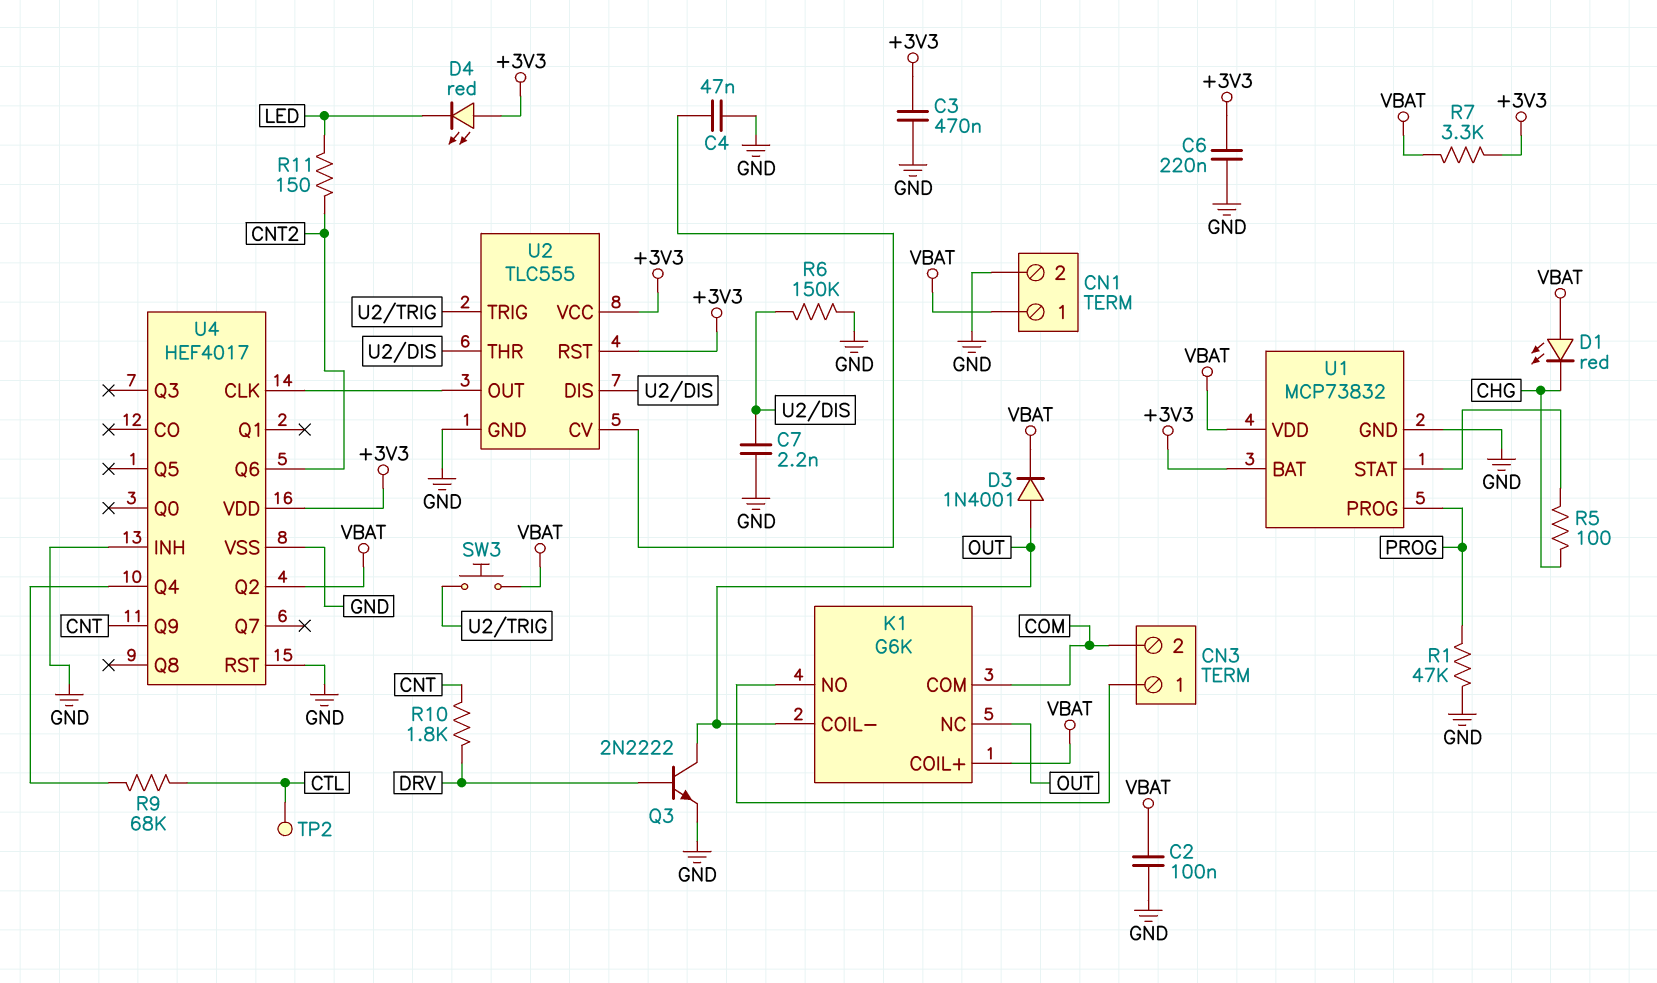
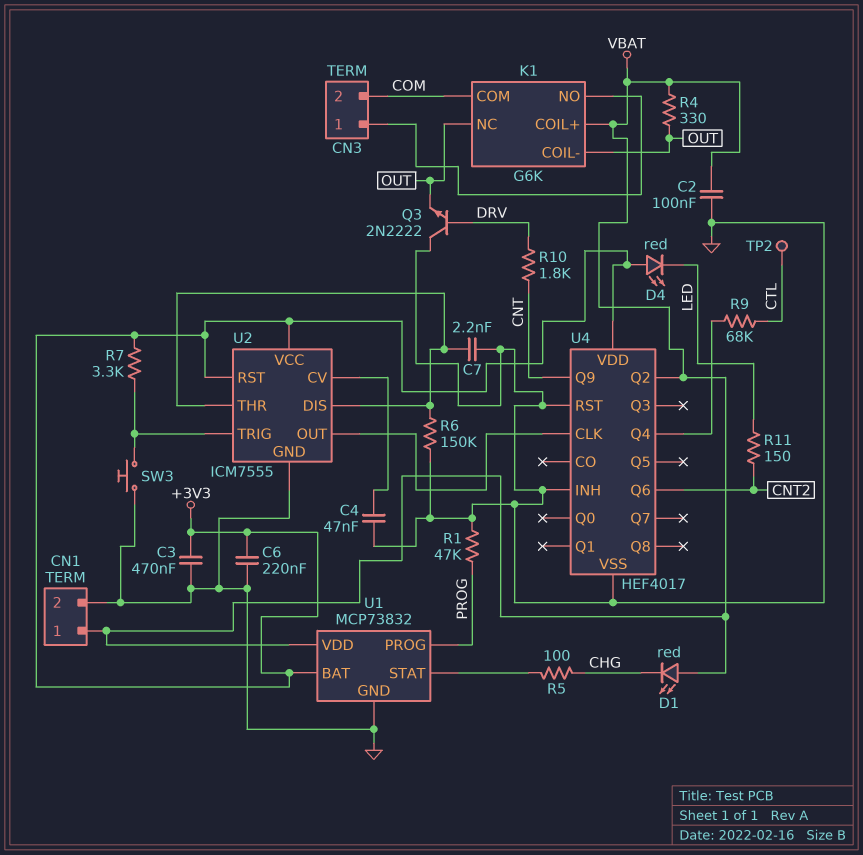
D3: diode 1N4001 (A OUT, K VBAT) -> none
Q3: NPN 2N2222 (B DRV, C OUT, E GND) -> NPN 2N2222 (B DRV, C GND, E OUT)
R4: none -> 330 (OUT, VBAT)
R7: 3.3k (+3V3, VBAT) -> 3.3k (+3V3, U2/TRIG)
SW3: button (U2/TRIG, VBAT) -> button (GND, U2/TRIG)
U2: TLC555 -> ICM7555

